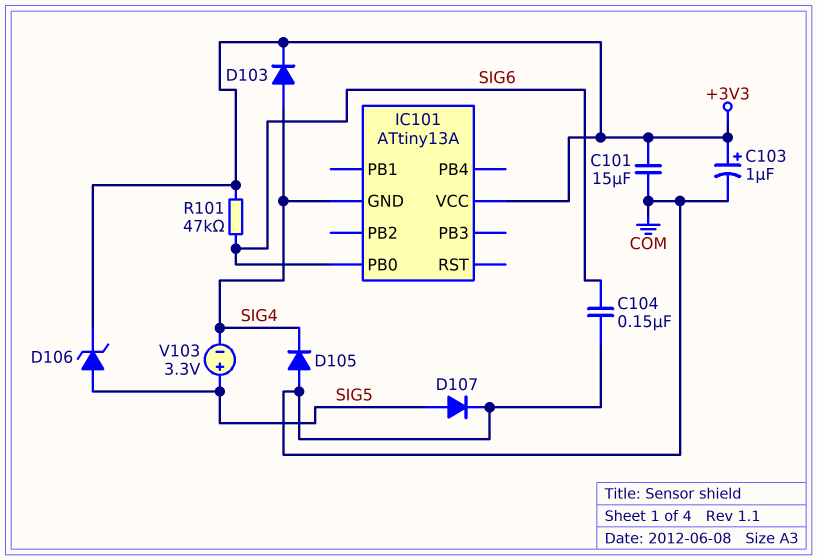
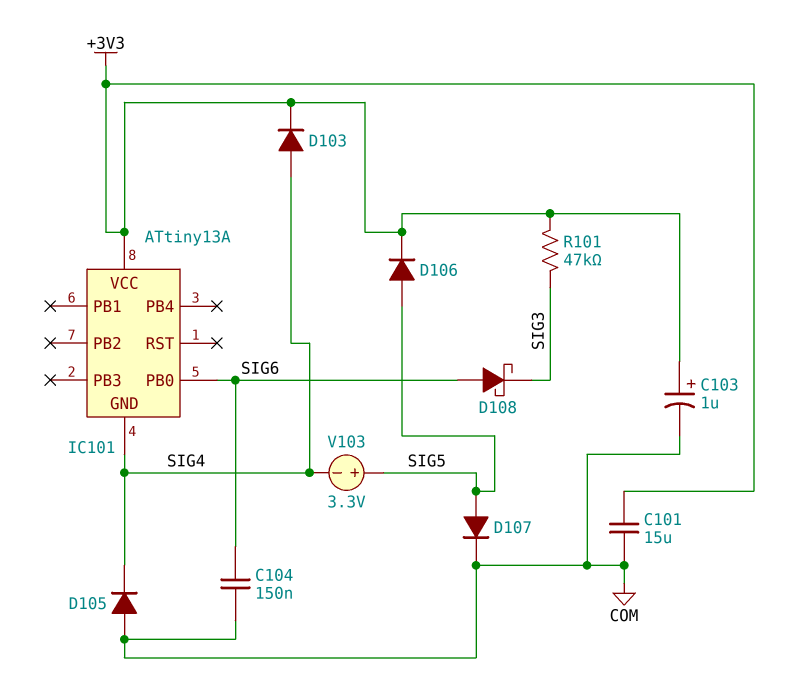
D106: zener (A SIG5, K +3V3) -> diode (A SIG5, K +3V3)
D108: none -> schottky (A SIG6, K SIG3)
R101: 47k (+3V3, SIG6) -> 47k (+3V3, SIG3)

